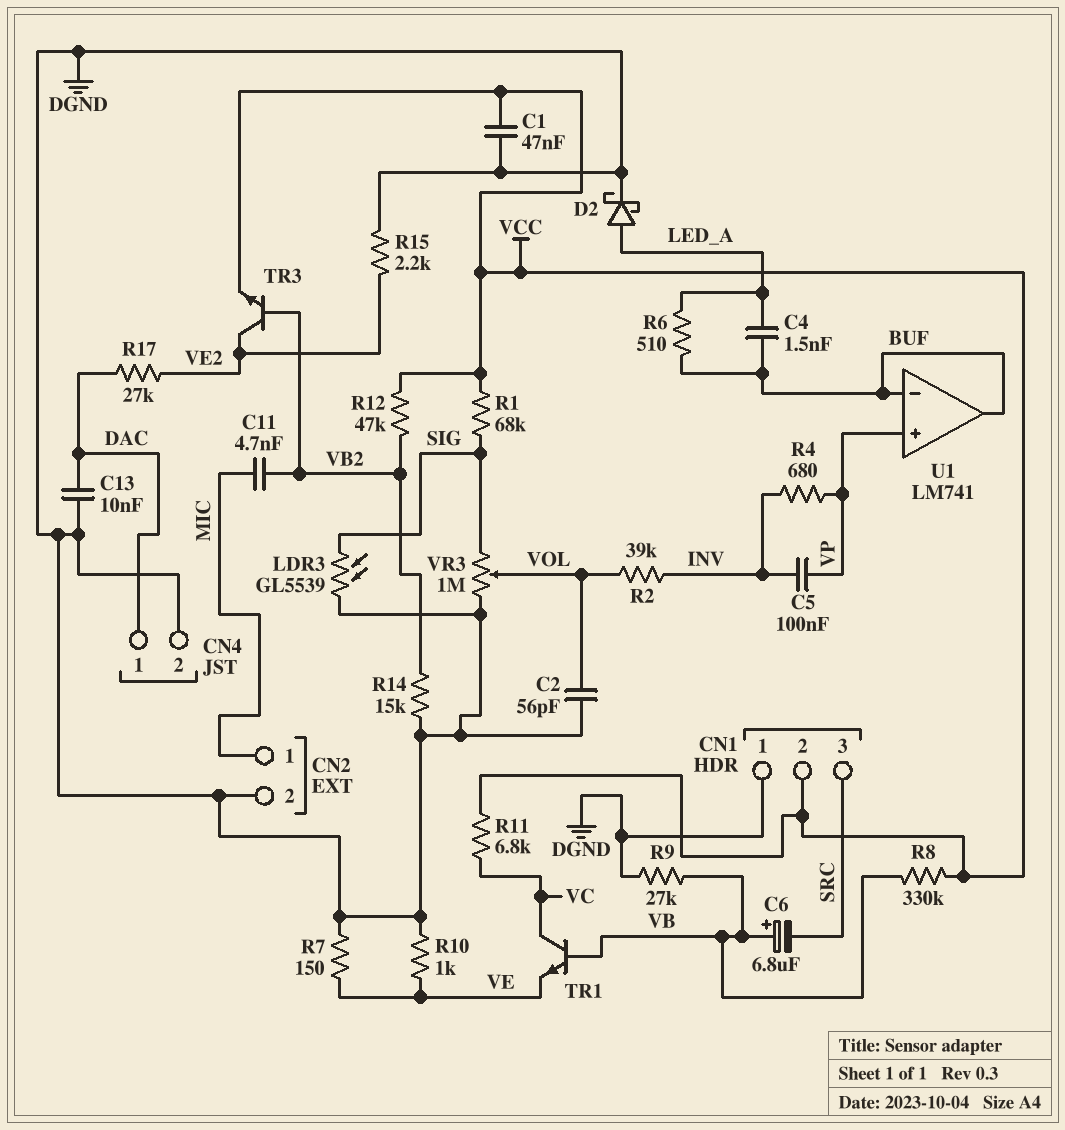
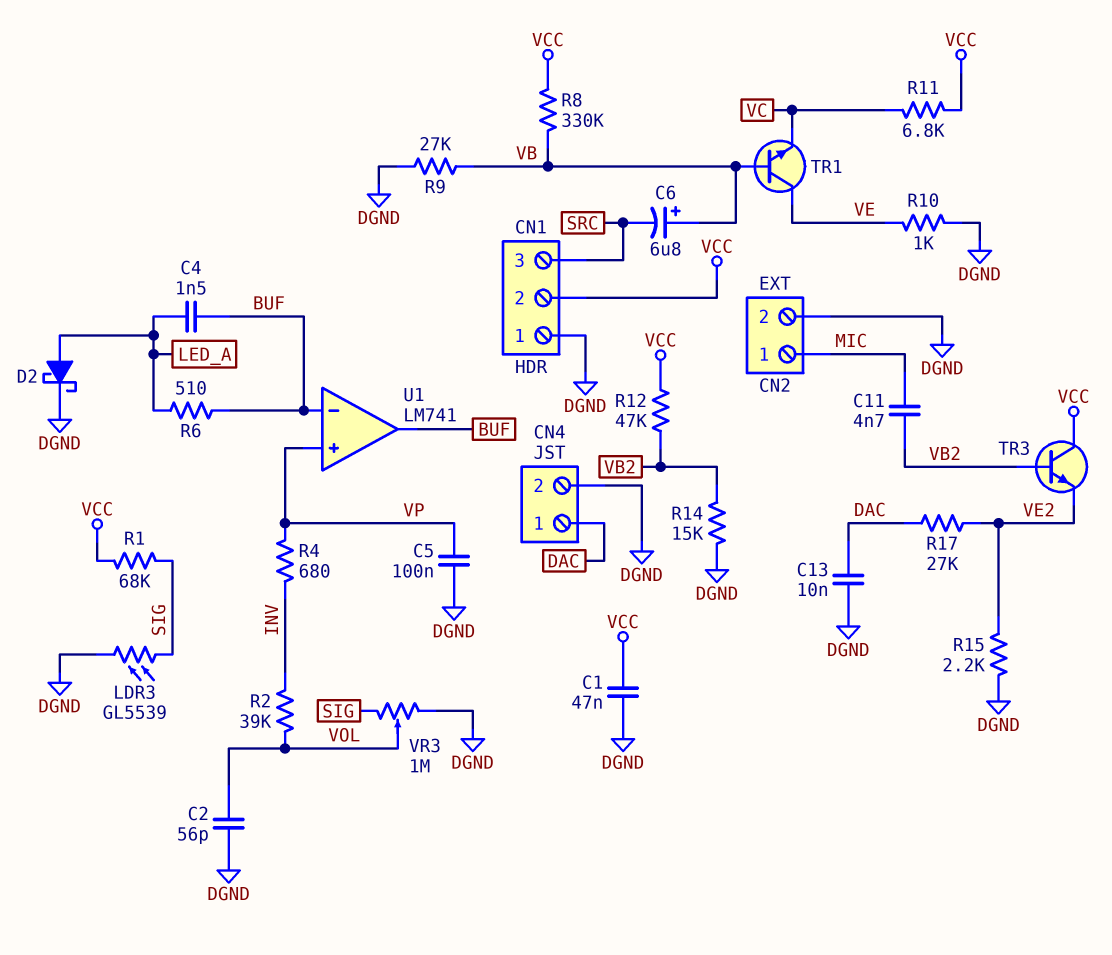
C5: 100nF (INV, VP) -> 100nF (DGND, VP)
R7: 150 (DGND, VE) -> none
TR1: NPN (B VB, C VC, E VE) -> NPN (B VB, C VE, E VC)
TR3: NPN (B VB2, C VE2, E VCC) -> NPN (B VB2, C VCC, E VE2)

